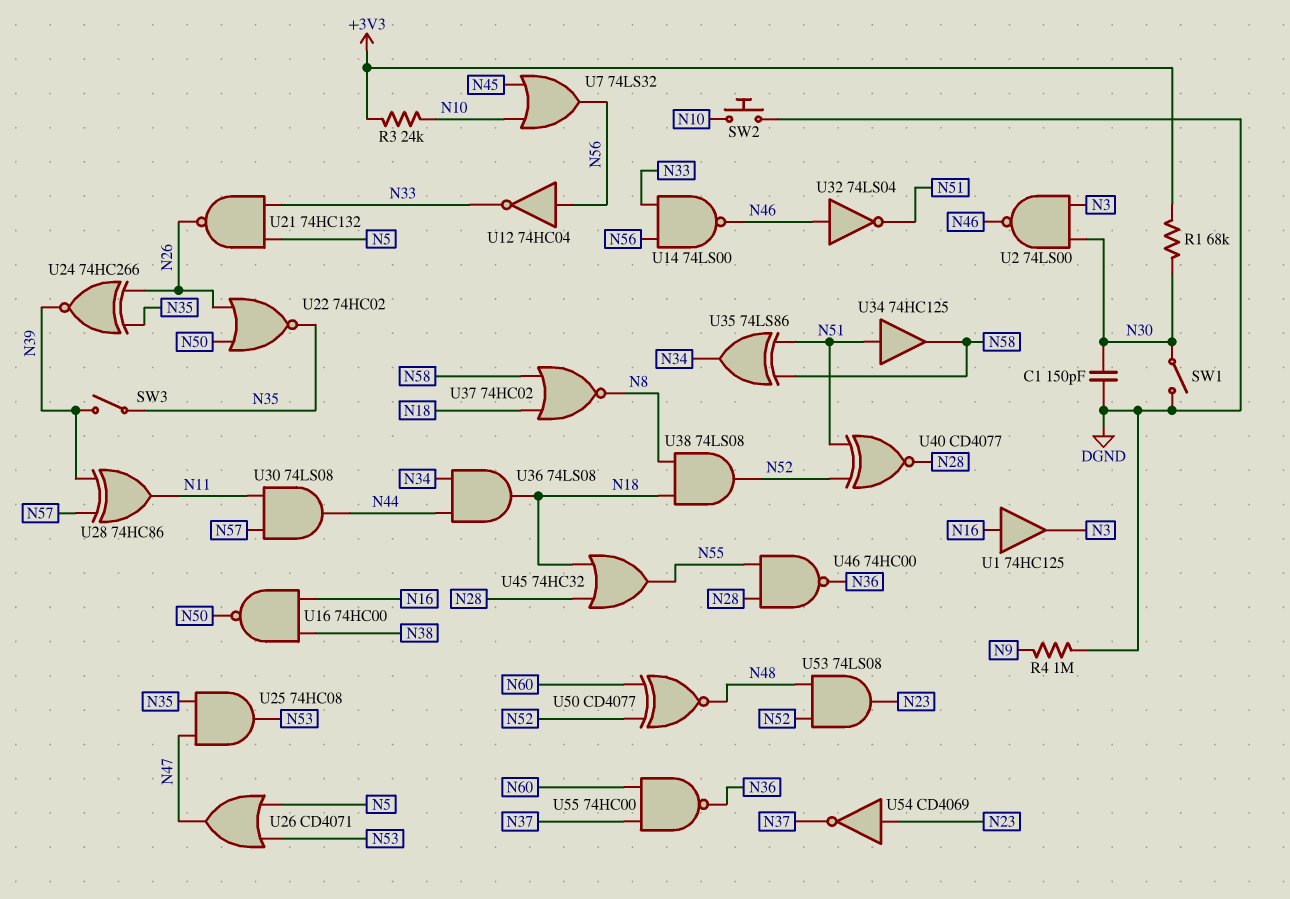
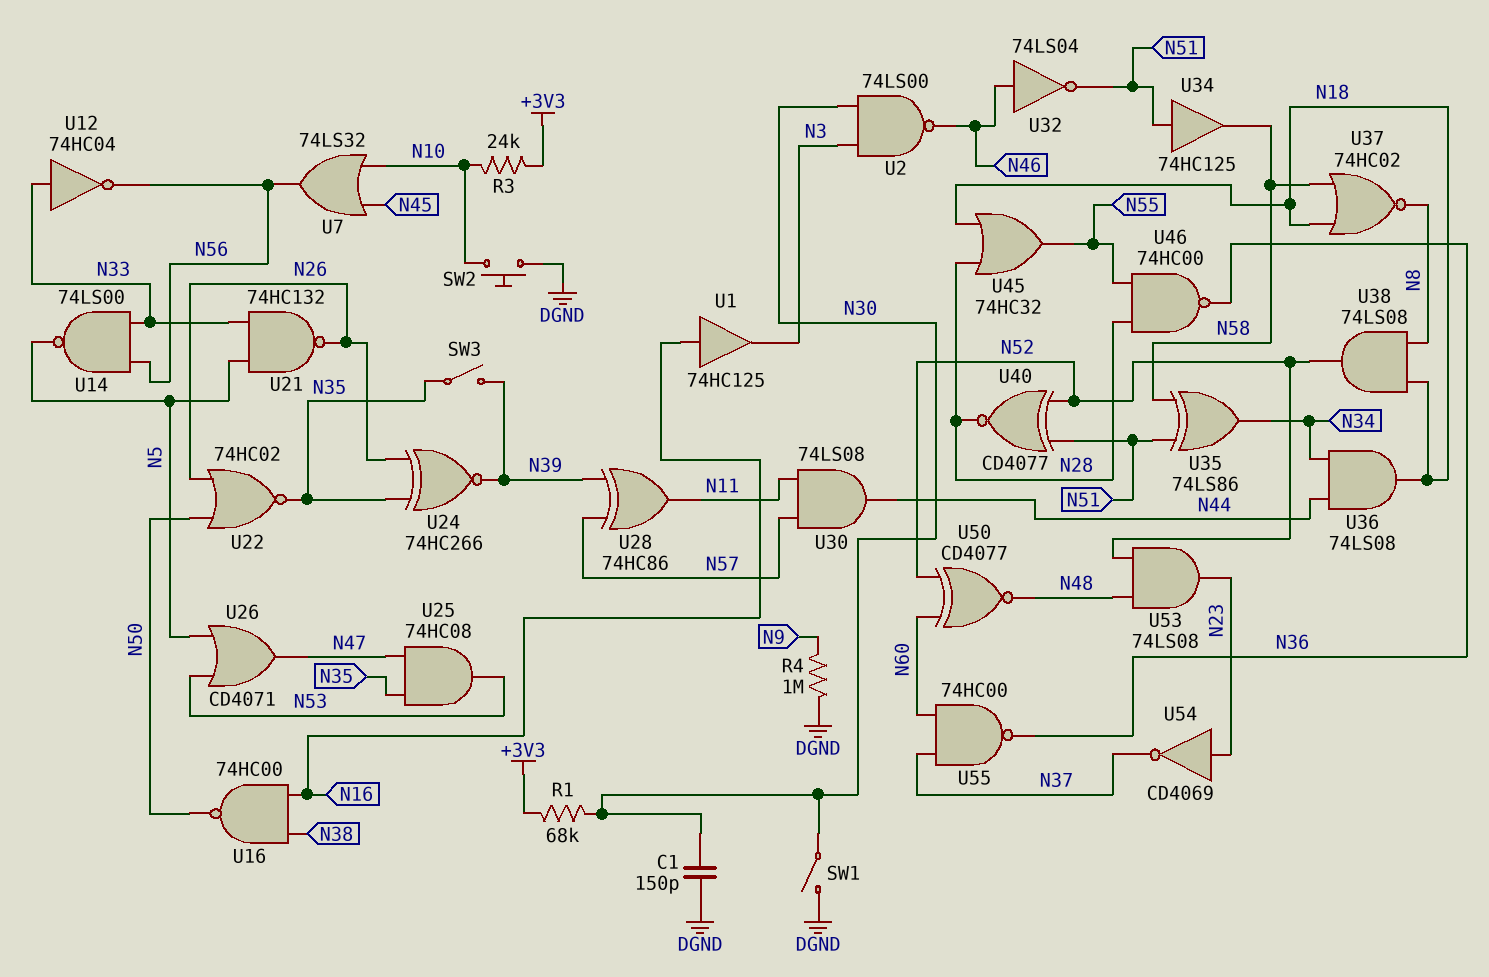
U12: NOT 74HC04 (in N56, out N33) -> NOT 74HC04 (in N33, out N56)
U14: NAND 74LS00 (in N33, in N56, out N46) -> NAND 74LS00 (in N33, in N56, out N5)

